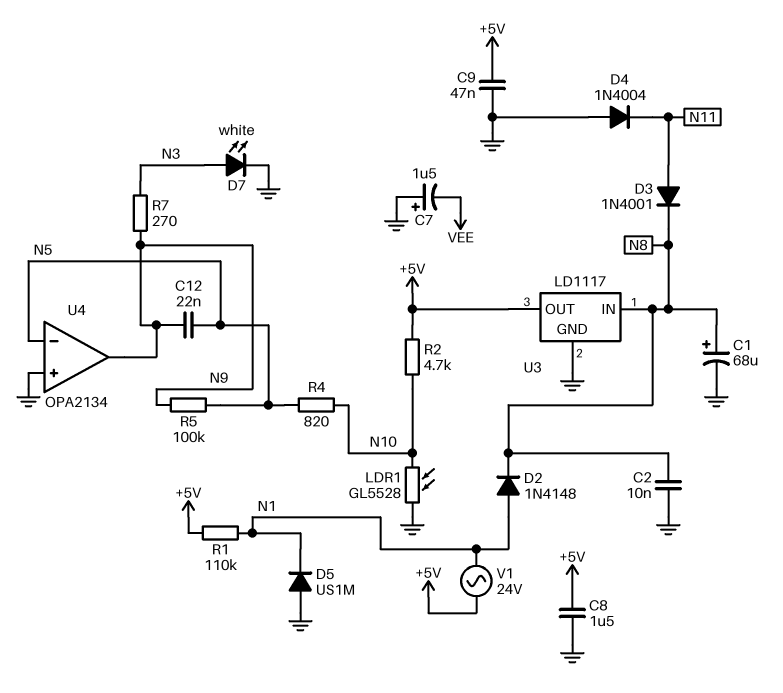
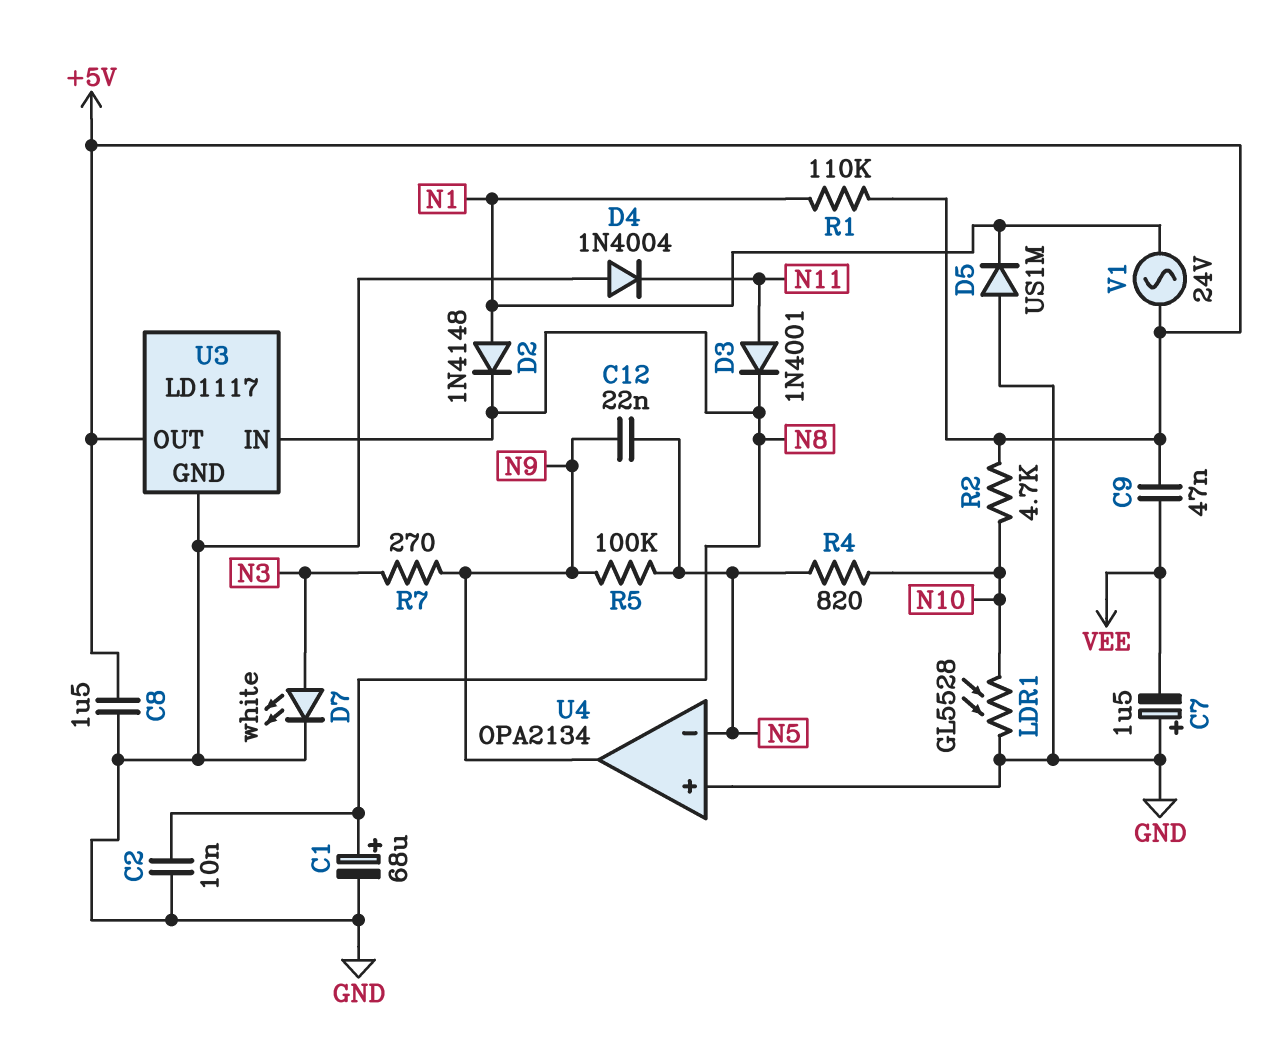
C9: 47nF (+5V, GND) -> 47nF (+5V, VEE)

